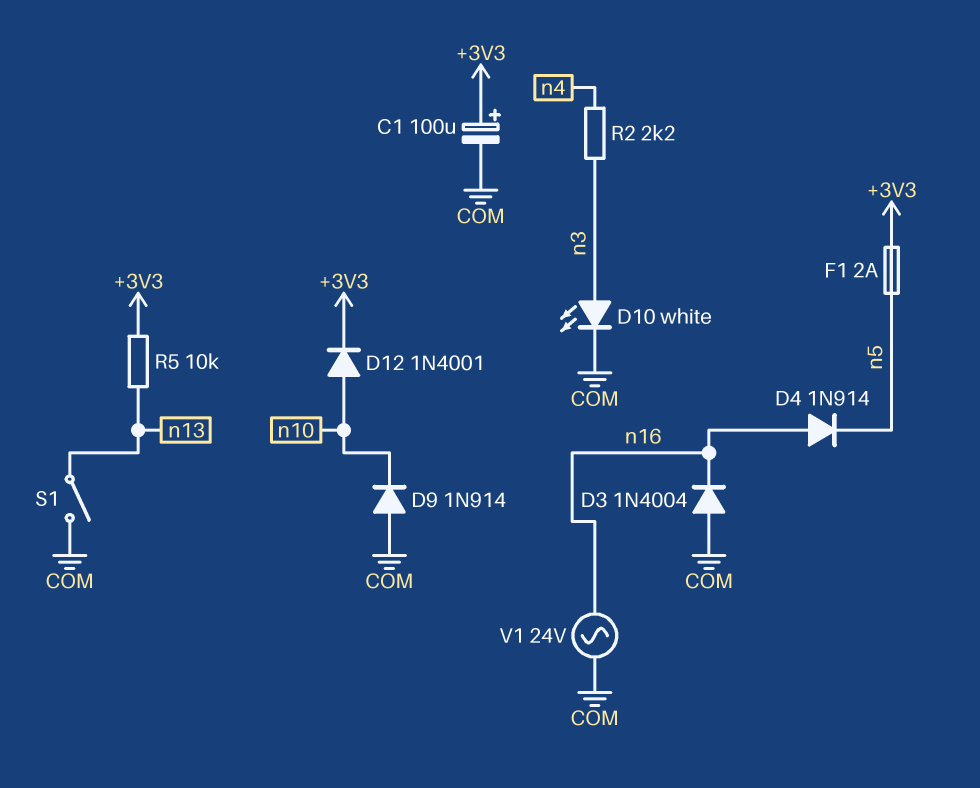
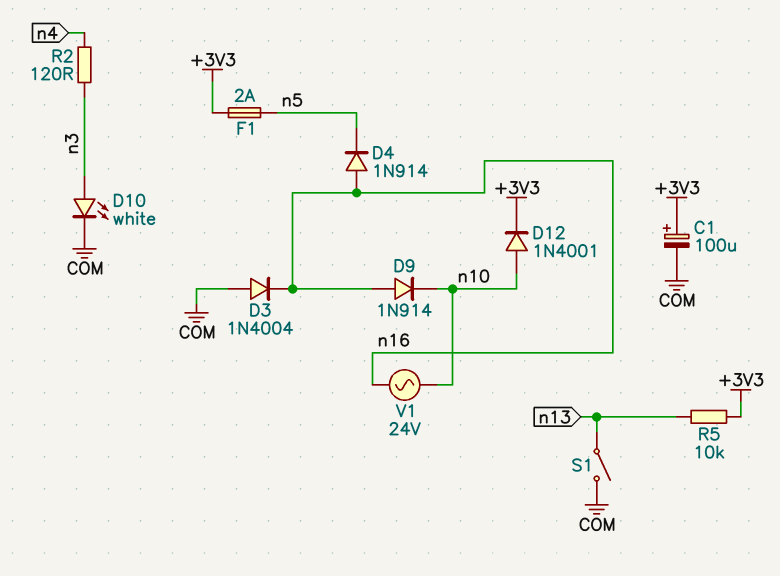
D9: diode 1N914 (A COM, K n10) -> diode 1N914 (A n16, K n10)
R2: 2.2k (n3, n4) -> 120 (n3, n4)
V1: AC 24V (COM, n16) -> AC 24V (n10, n16)

